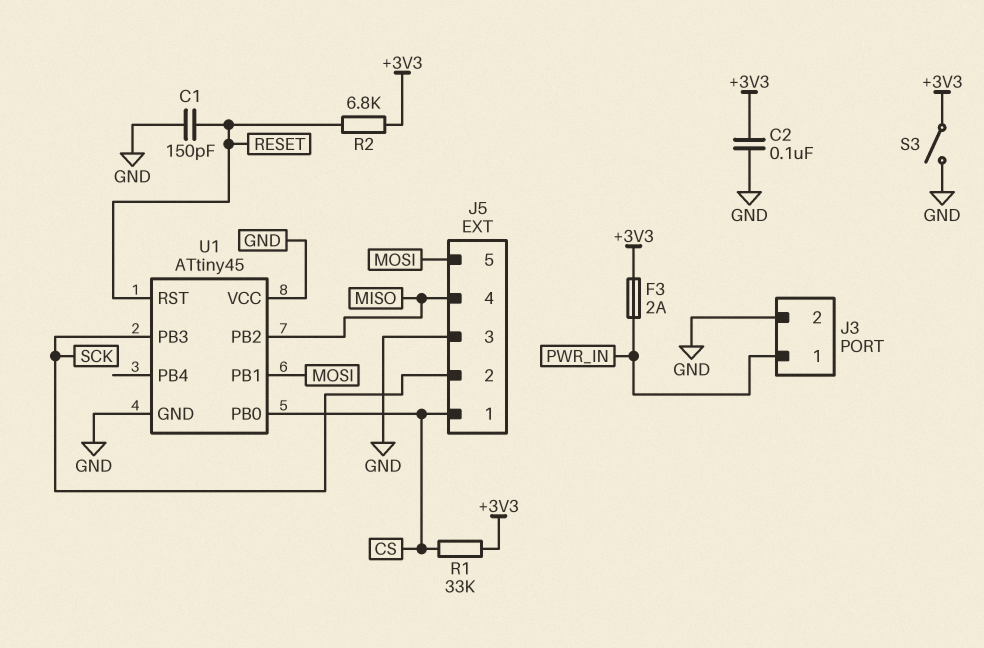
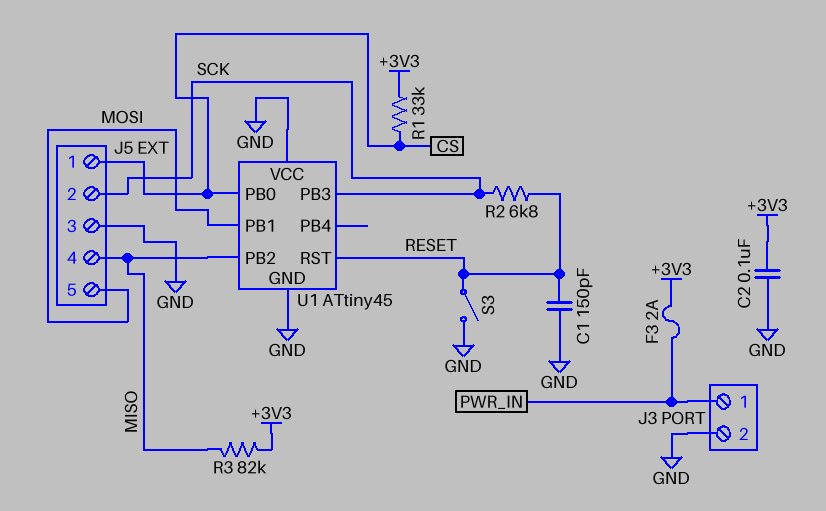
R2: 6.8k (+3V3, RESET) -> 6.8k (RESET, SCK)
R3: none -> 82k (+3V3, MISO)
S3: switch (+3V3, GND) -> switch (GND, RESET)

